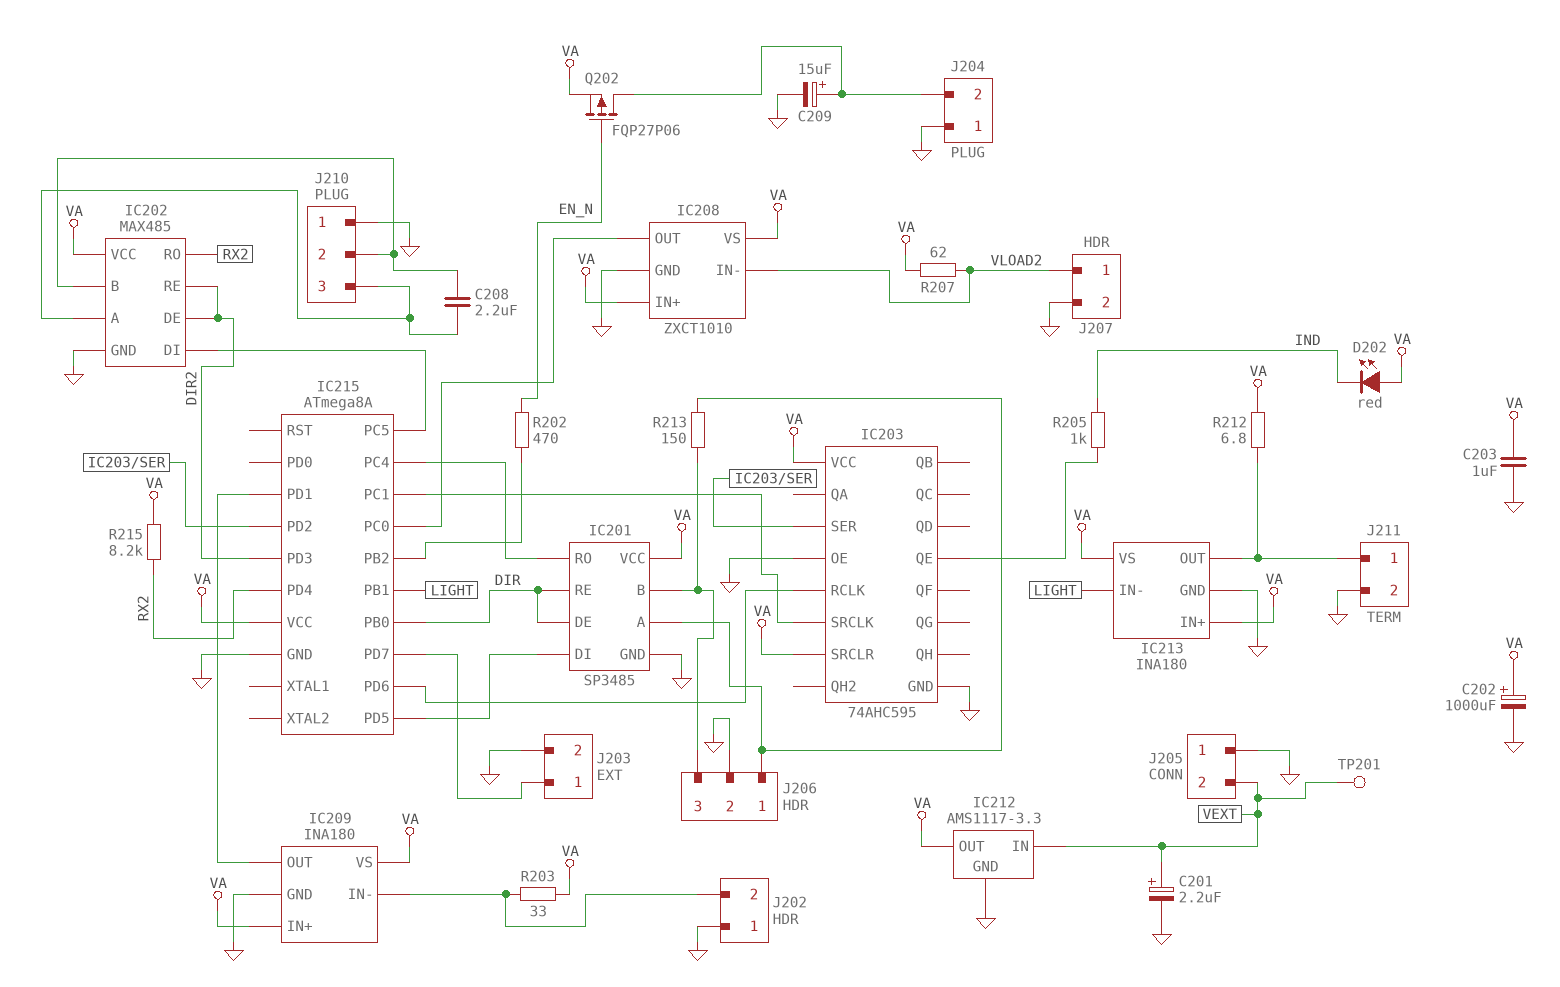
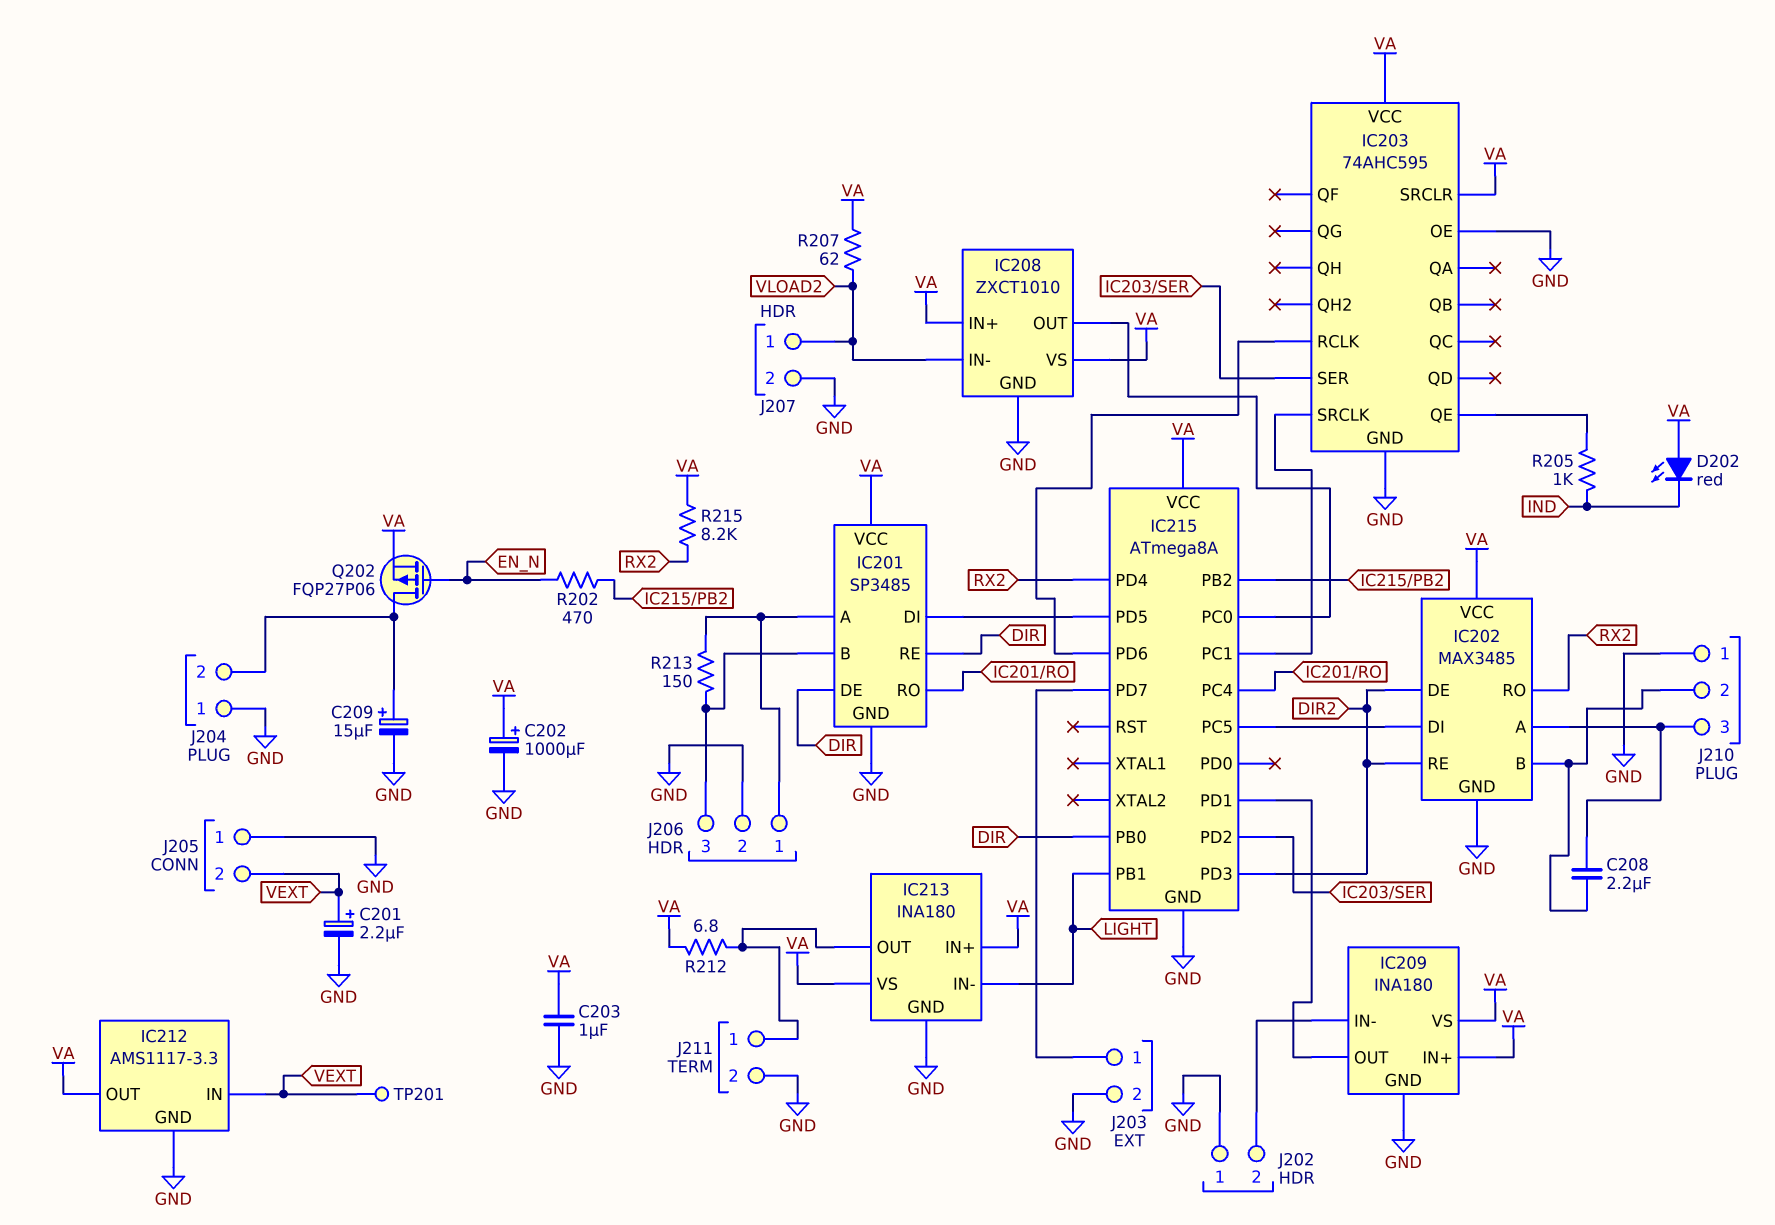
IC202: MAX485 -> MAX3485
R203: 33 (IC209/IN-, VA) -> none

